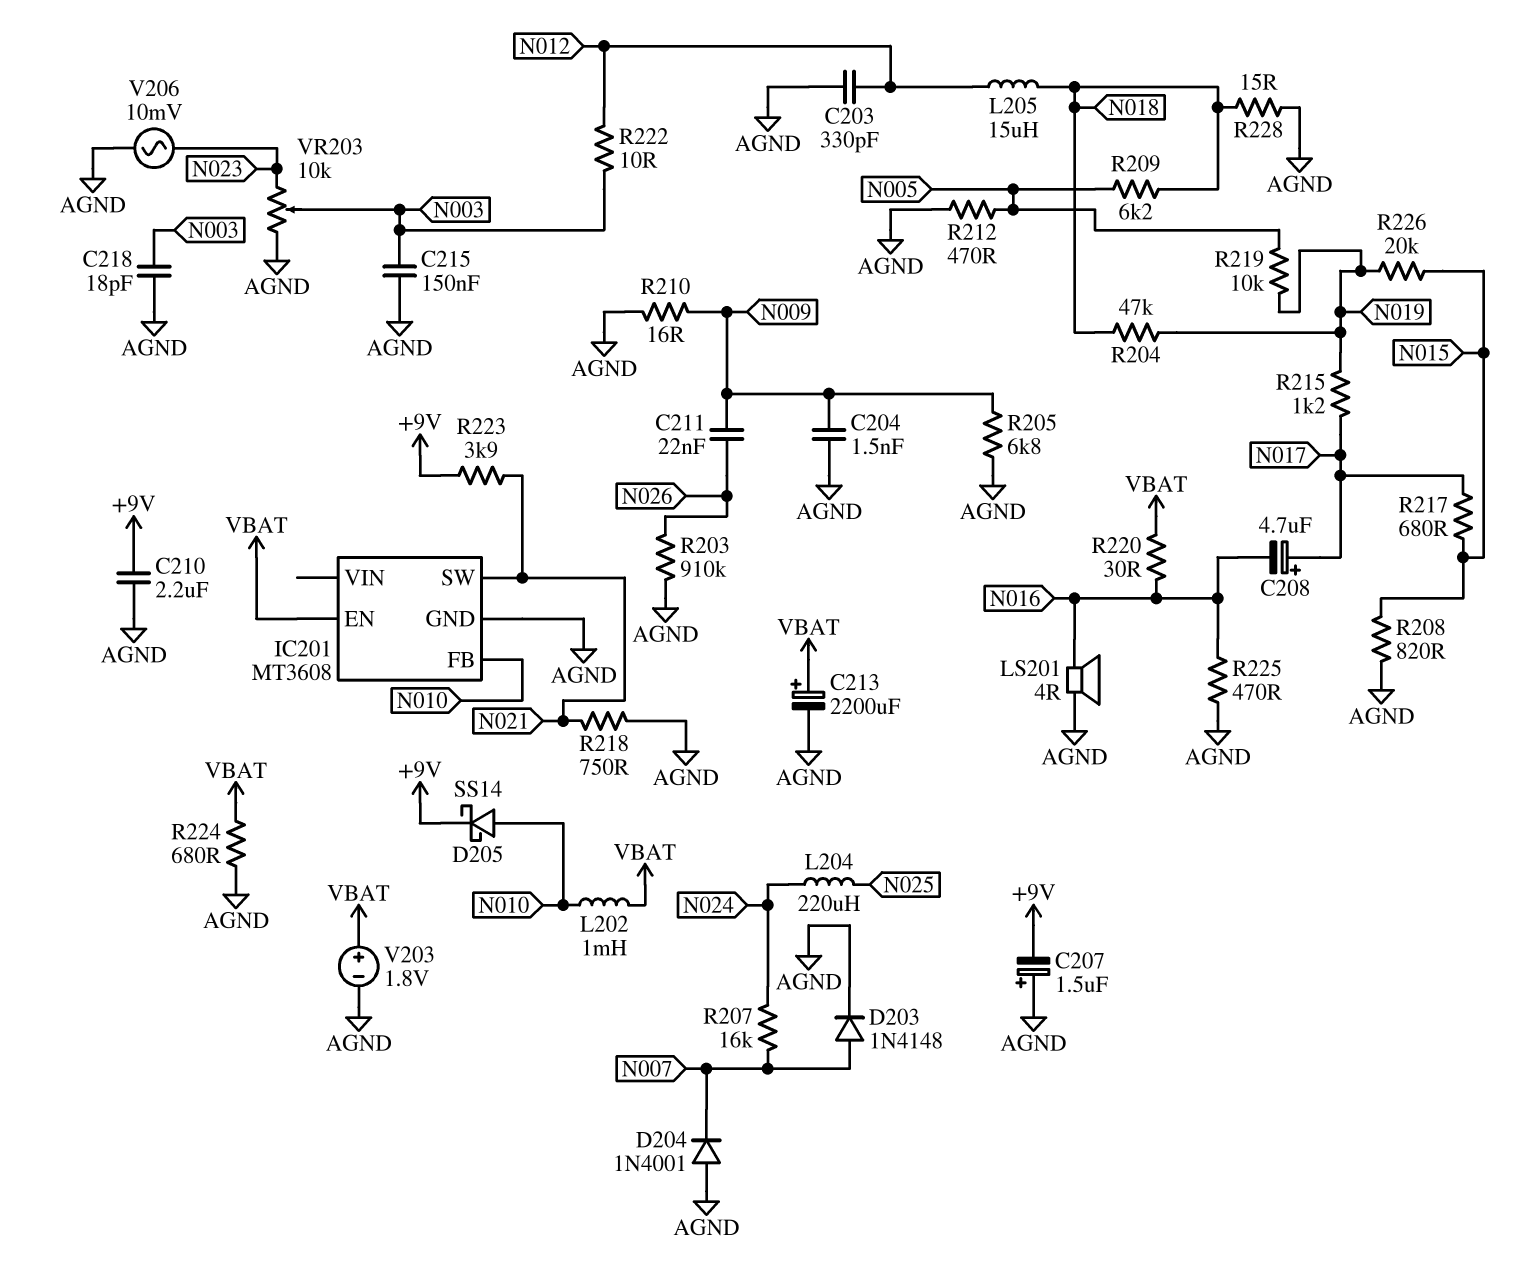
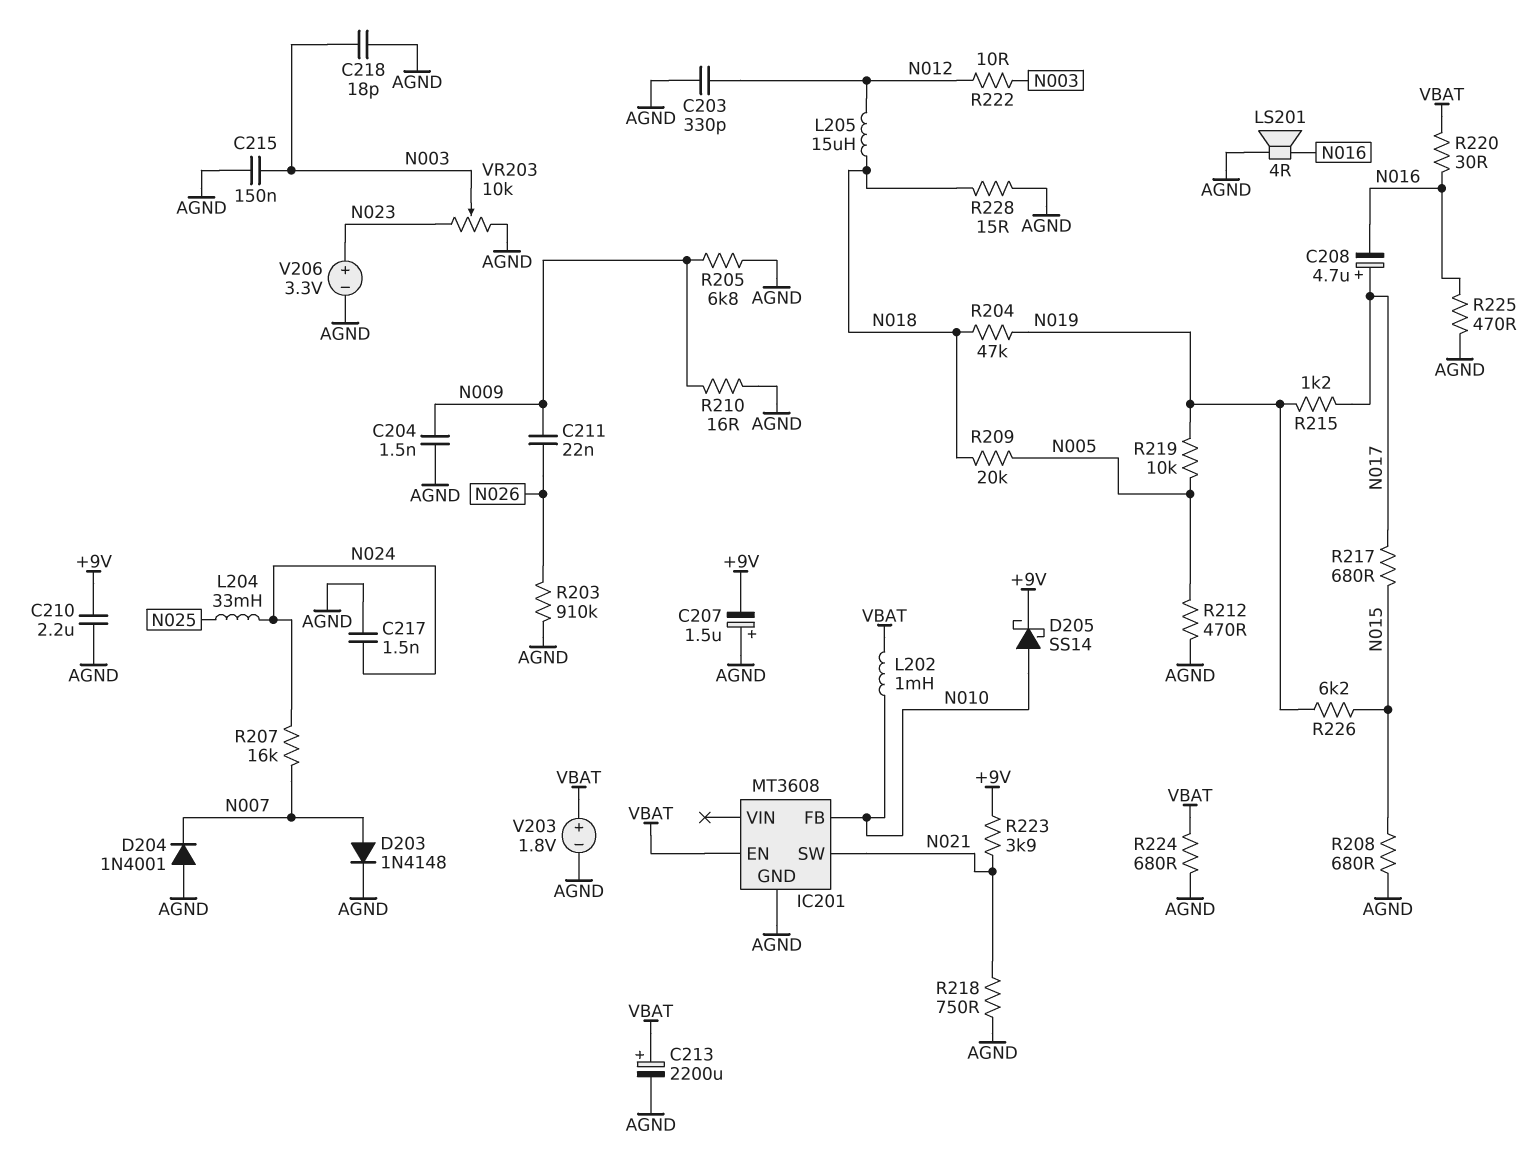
C217: none -> 1.5nF (AGND, N024)
L204: 220uH (N024, N025) -> 33mH (N024, N025)
R208: 820 (AGND, N015) -> 680 (AGND, N015)
R209: 6.2k (N005, N018) -> 20k (N005, N018)
R226: 20k (N015, N019) -> 6.2k (N015, N019)
V206: AC 10mV (AGND, N023) -> 3.3V (plus N023, minus AGND)

